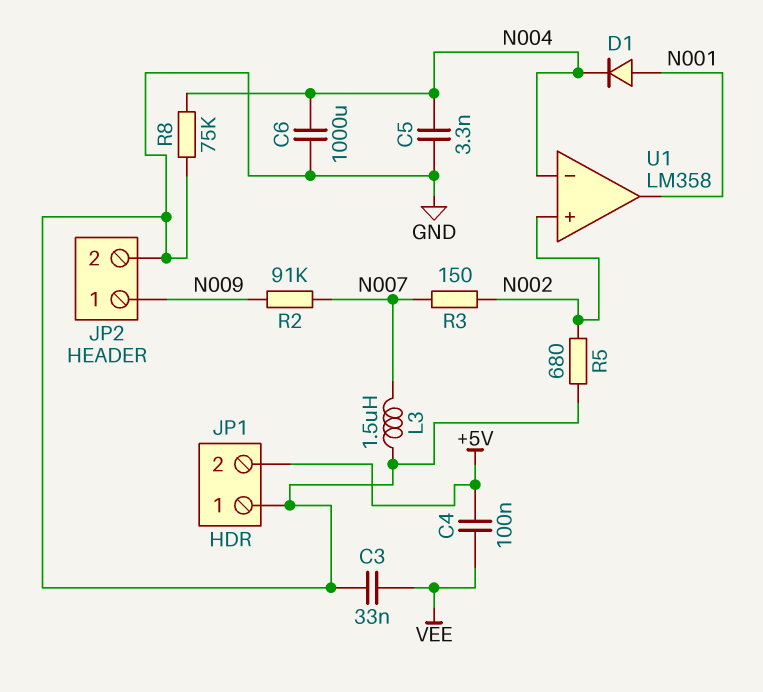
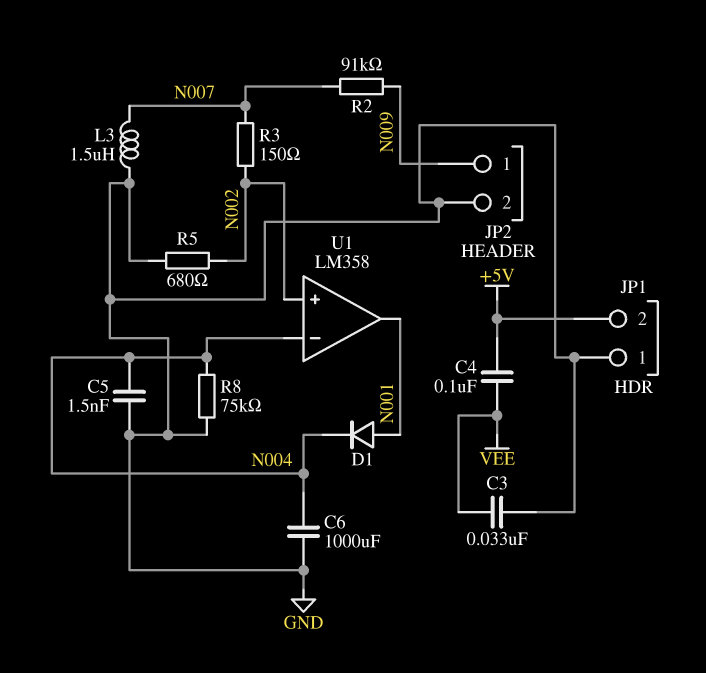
C5: 3.3nF (GND, N004) -> 1.5nF (GND, N004)

